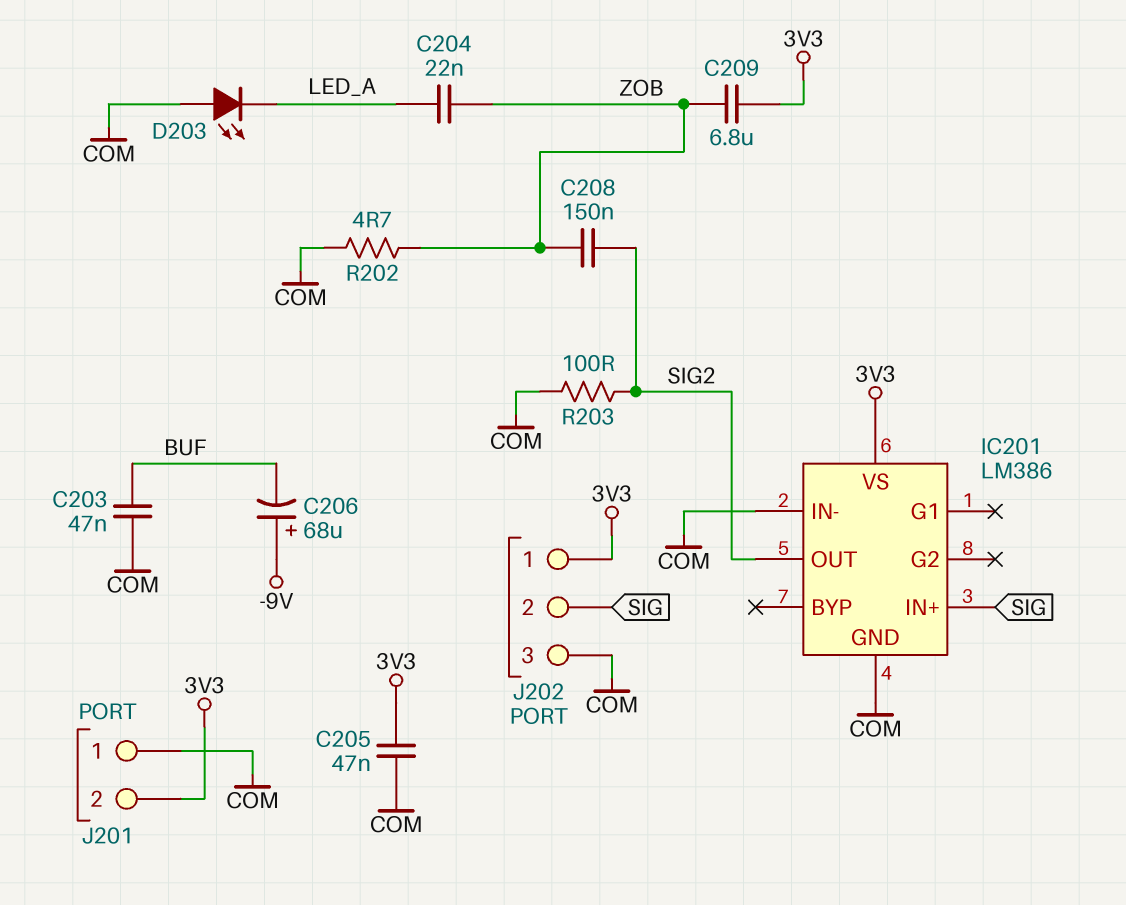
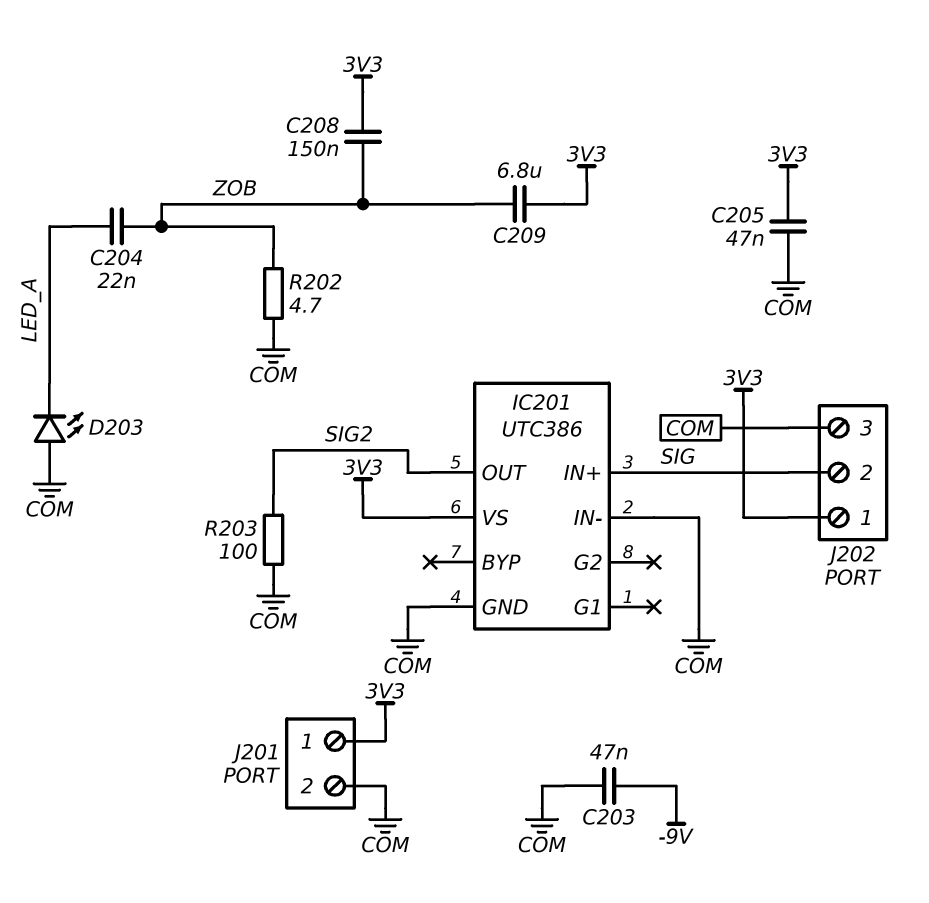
C203: 47nF (BUF, COM) -> 47nF (-9V, COM)
C206: 68uF (plus -9V, minus BUF) -> none
C208: 150nF (SIG2, ZOB) -> 150nF (3V3, ZOB)
IC201: LM386 -> UTC386
J201 pin 1: COM -> 3V3
J201 pin 2: 3V3 -> COM

